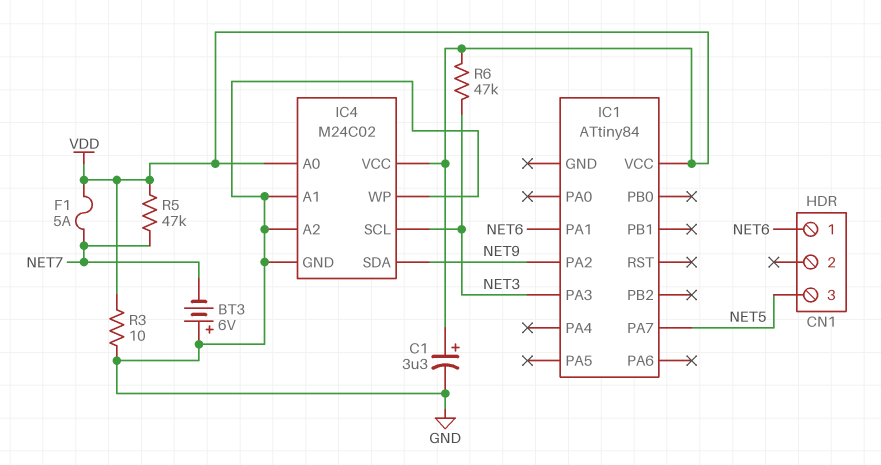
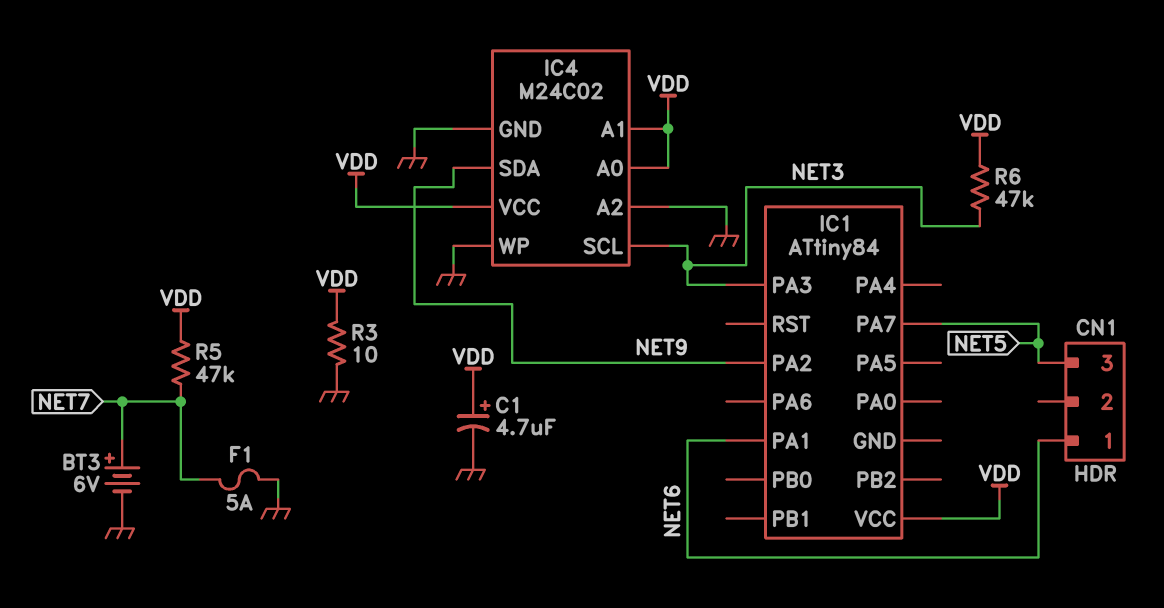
BT3: 6V (plus GND, minus NET7) -> 6V (plus NET7, minus GND)
C1: 3.3uF (plus VDD, minus GND) -> 4.7uF (plus VDD, minus GND)
F1: 5A (NET7, VDD) -> 5A (GND, NET7)
IC4 pin A1: GND -> VDD

